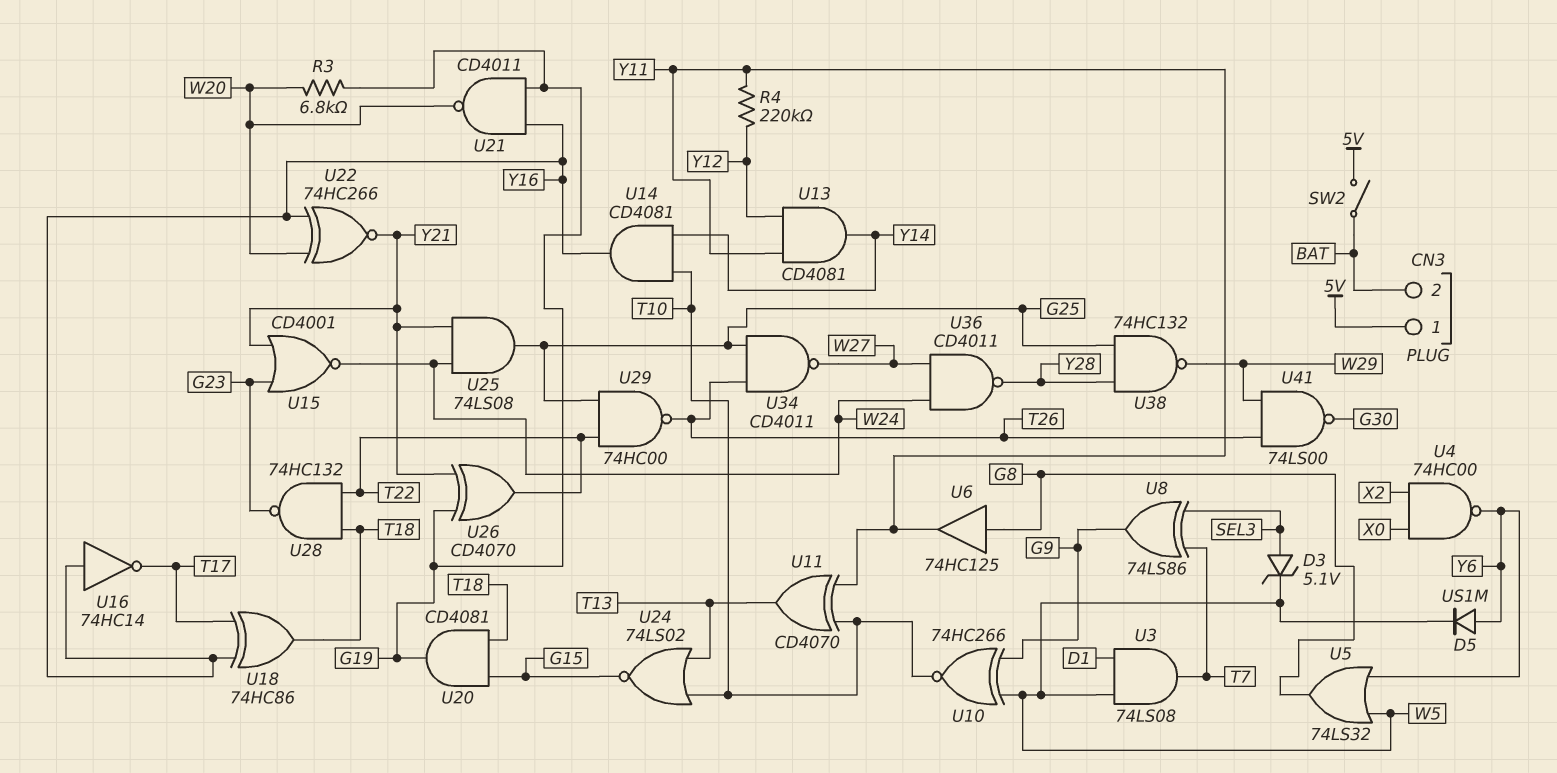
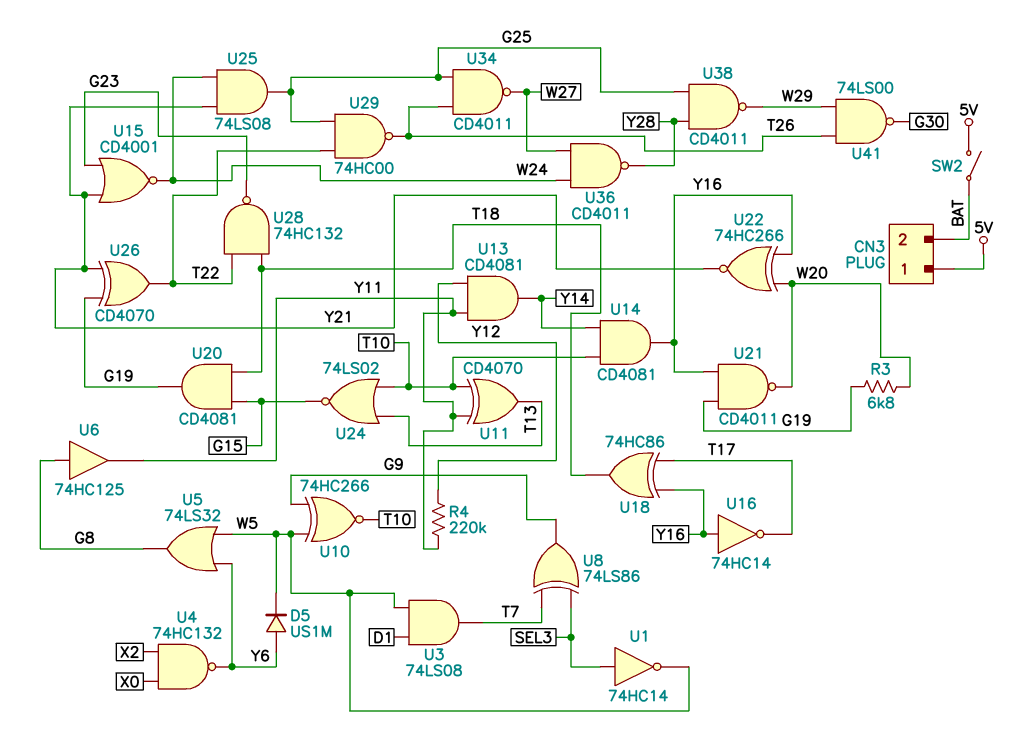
D3: zener 5.1V (A SEL3, K W5) -> none
U1: none -> NOT 74HC14 (in SEL3, out W5)
U4: NAND 74HC00 (in X0, in X2, out Y6) -> NAND 74HC132 (in X0, in X2, out Y6)
U38: NAND 74HC132 (in G25, in Y28, out W29) -> NAND CD4011 (in G25, in Y28, out W29)

